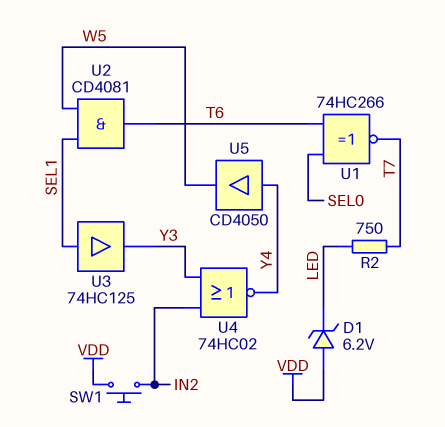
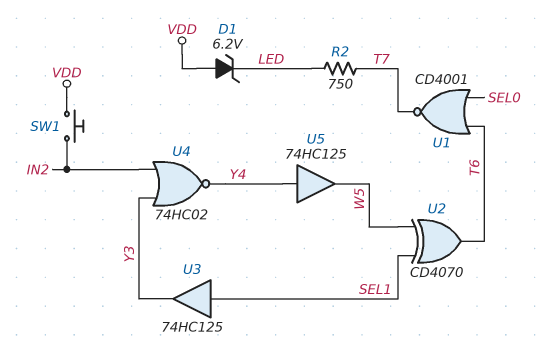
U1: XNOR 74HC266 (in SEL0, in T6, out T7) -> NOR CD4001 (in SEL0, in T6, out T7)
U2: AND CD4081 (in SEL1, in W5, out T6) -> XOR CD4070 (in SEL1, in W5, out T6)
U5: buffer CD4050 (in Y4, out W5) -> buffer 74HC125 (in Y4, out W5)

